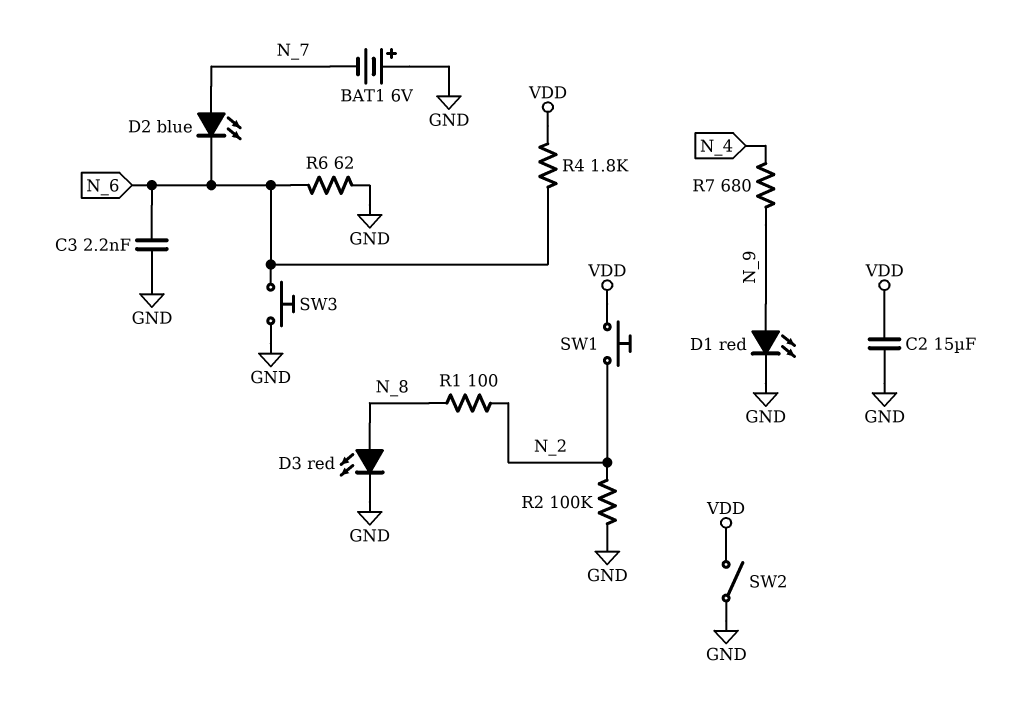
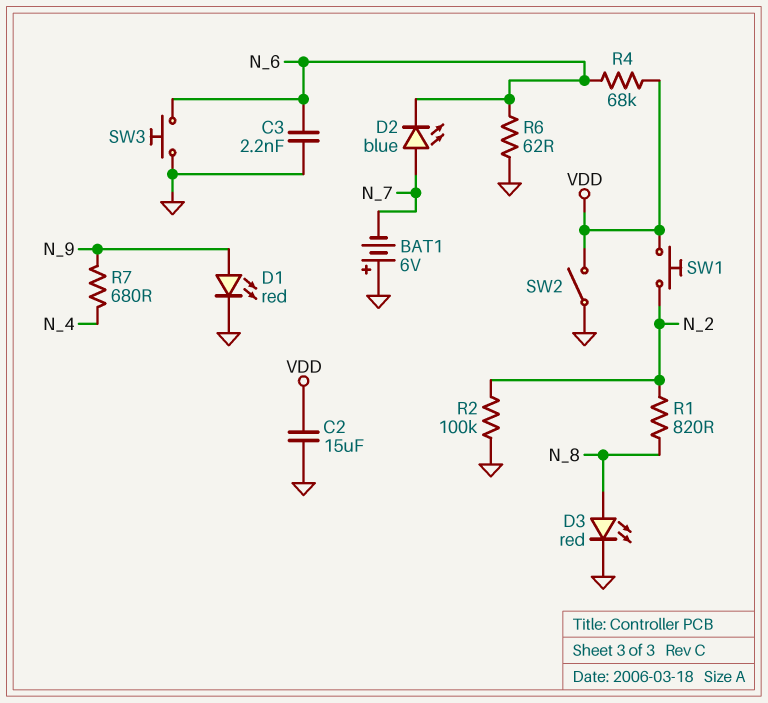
R1: 100 (N_2, N_8) -> 820 (N_2, N_8)
R4: 1.8k (N_6, VDD) -> 68k (N_6, VDD)

